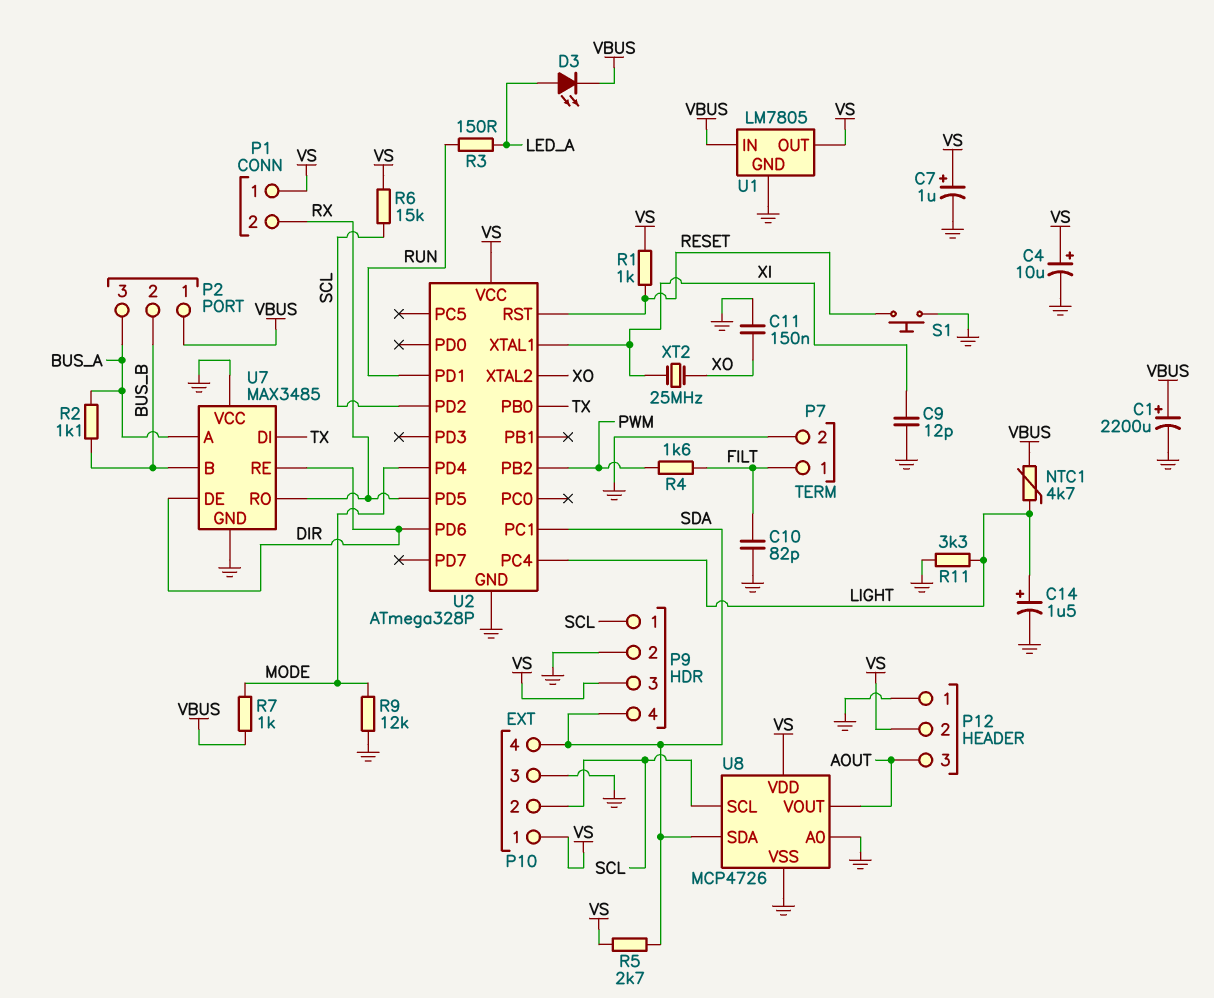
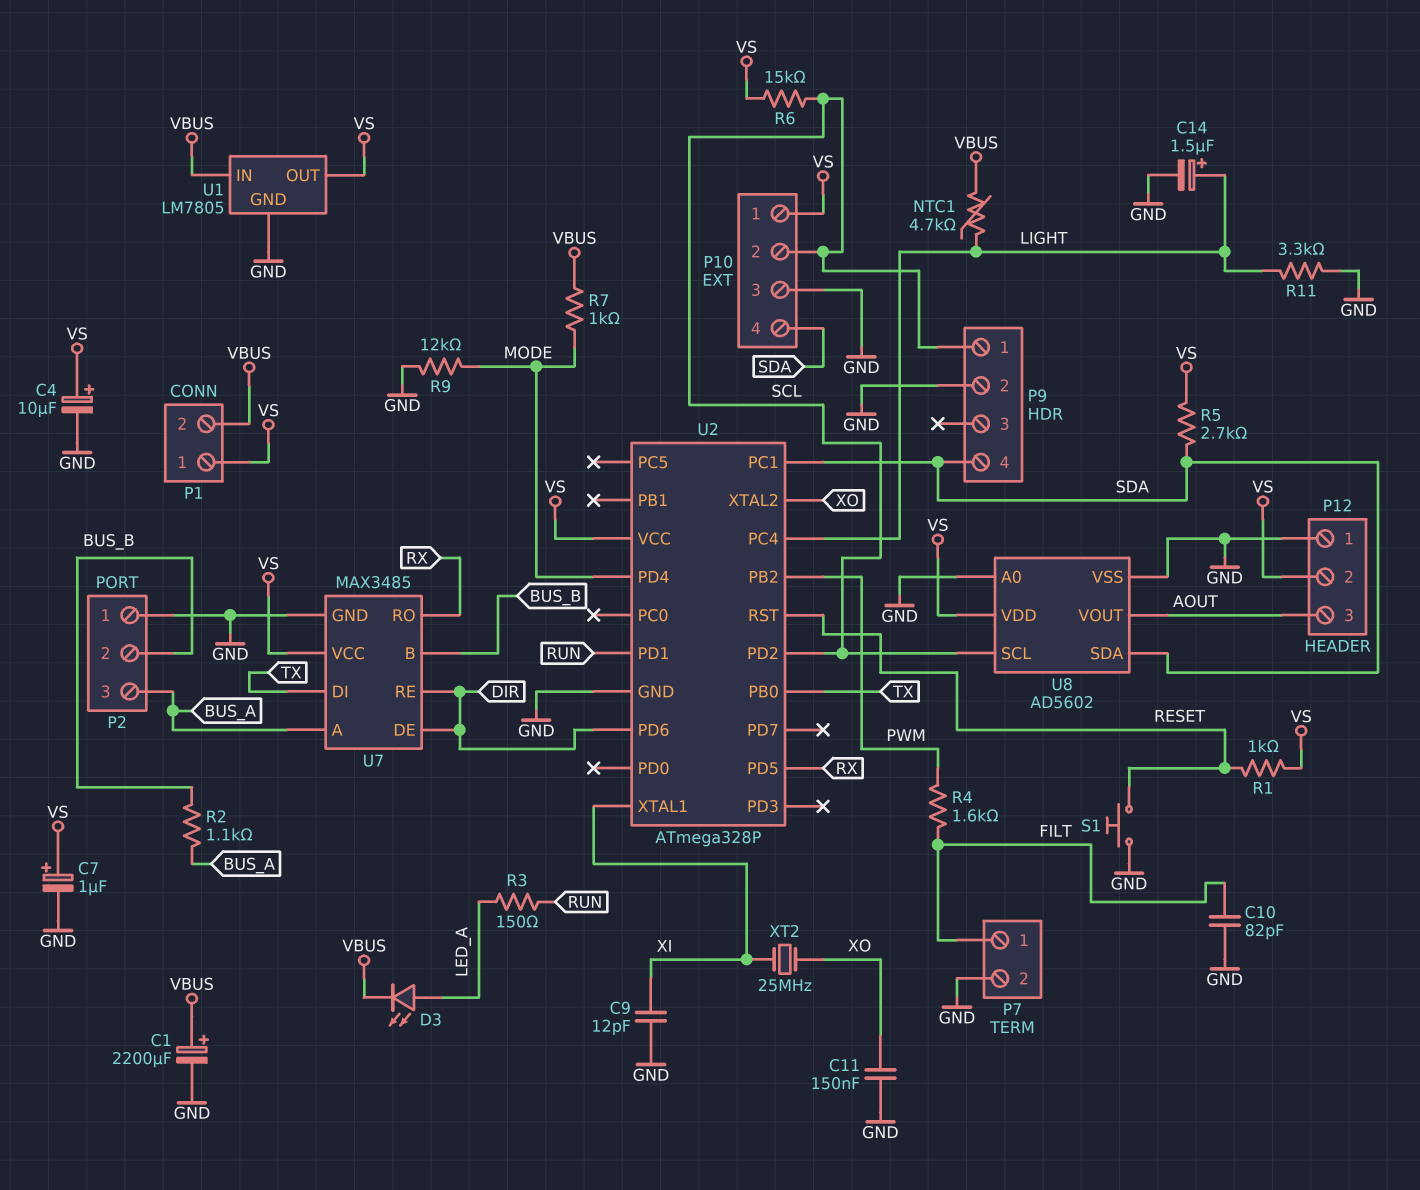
P1 pin 2: RX -> VBUS
P2 pin 1: VBUS -> GND
P9 pin 3: VS -> none
U7 pin VCC: GND -> VS
U8: MCP4726 -> AD5602

